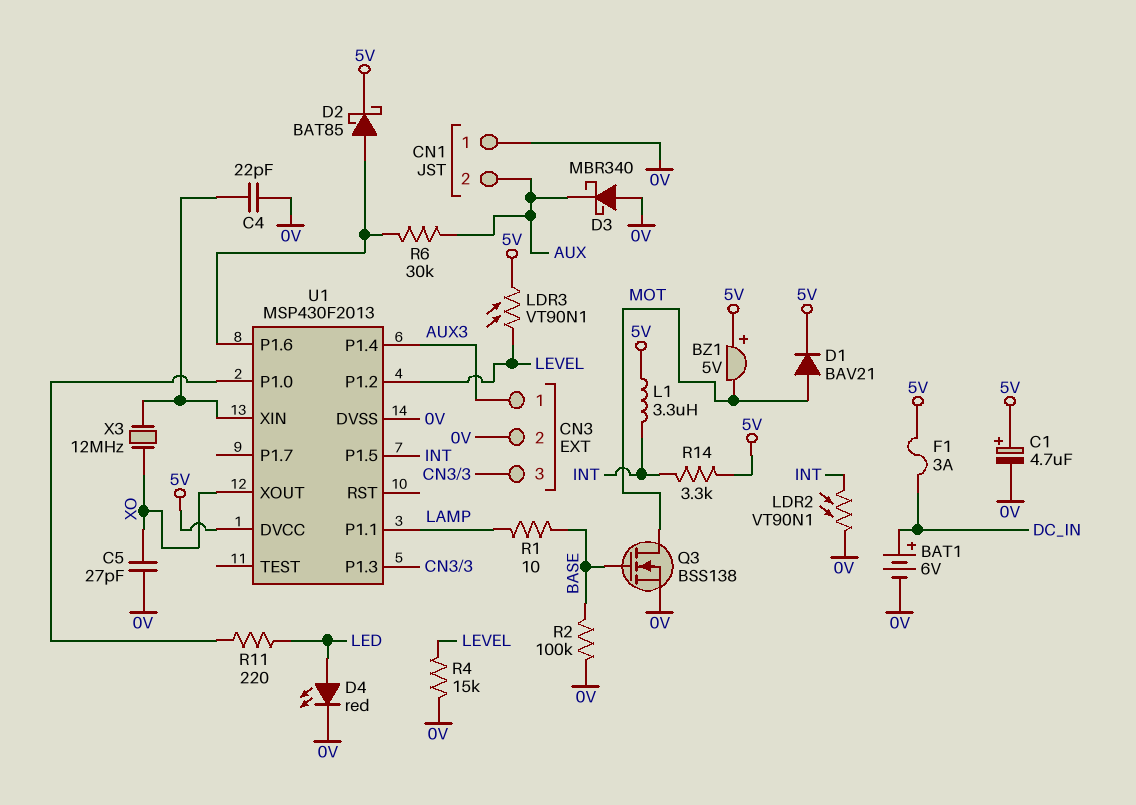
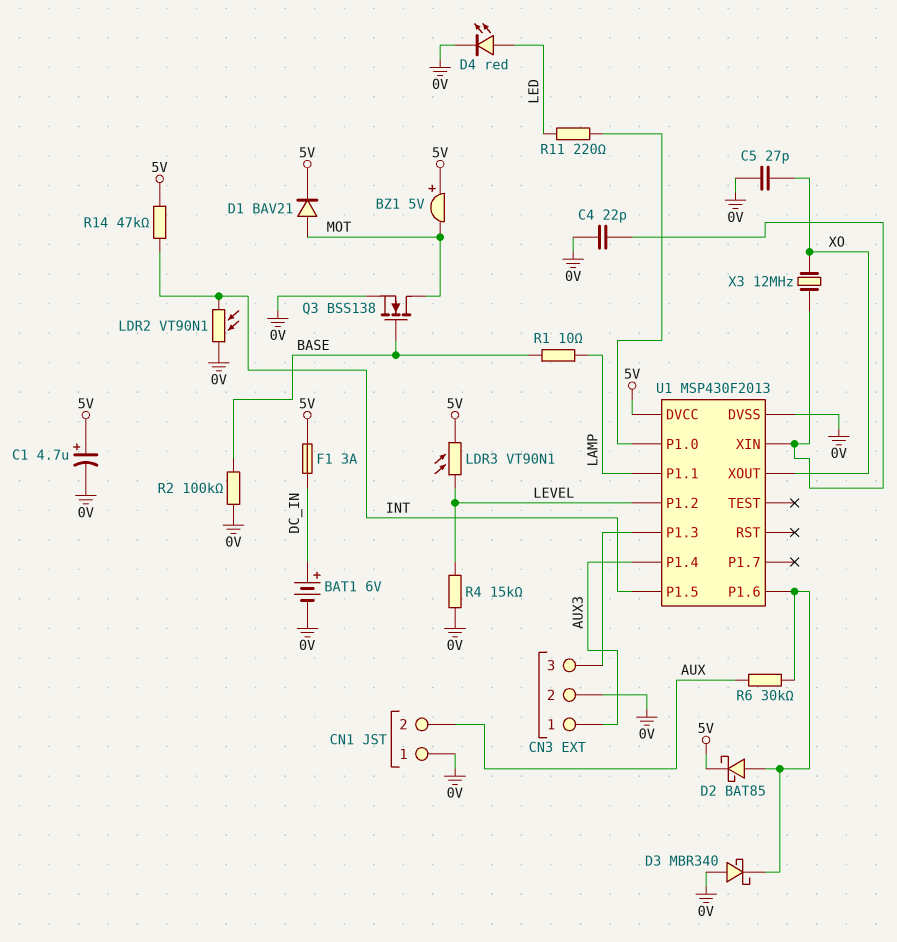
D3: schottky MBR340 (A 0V, K AUX) -> schottky MBR340 (A 0V, K U1/P1.6)
L1: 3.3uH (5V, INT) -> none
R14: 3.3k (5V, INT) -> 47k (5V, INT)

